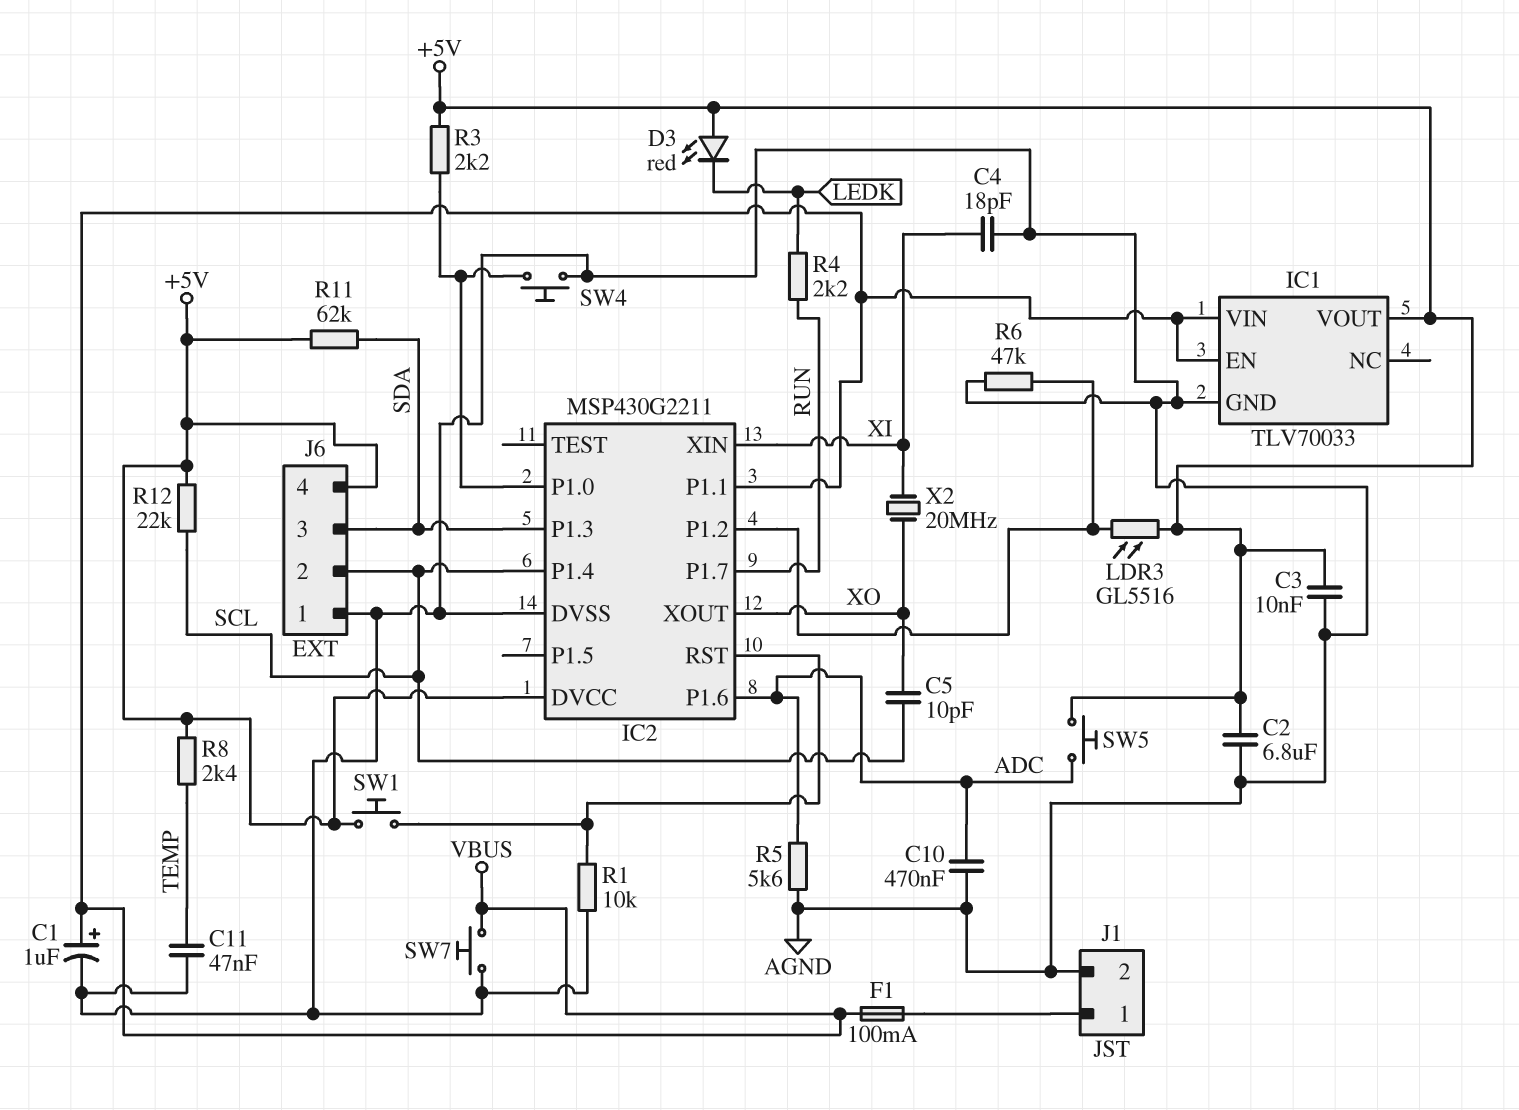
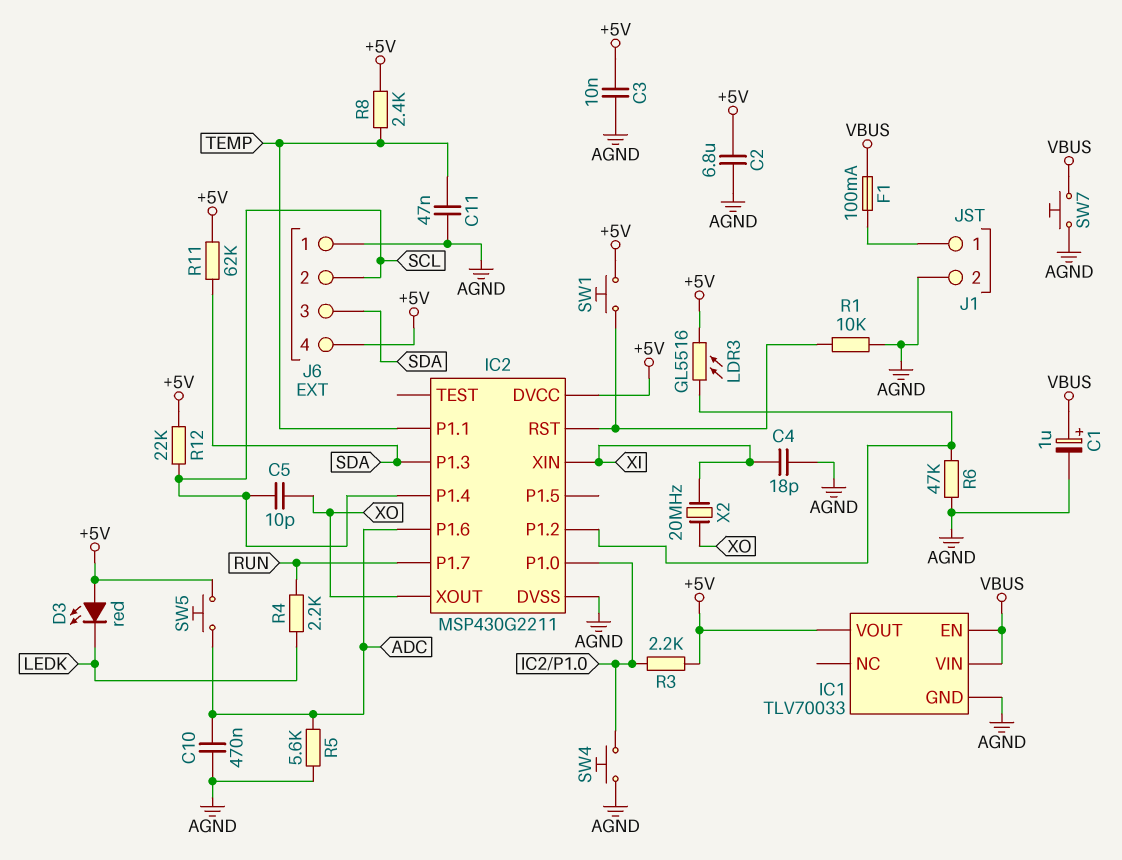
IC2 pin P1.1: VBUS -> TEMP

